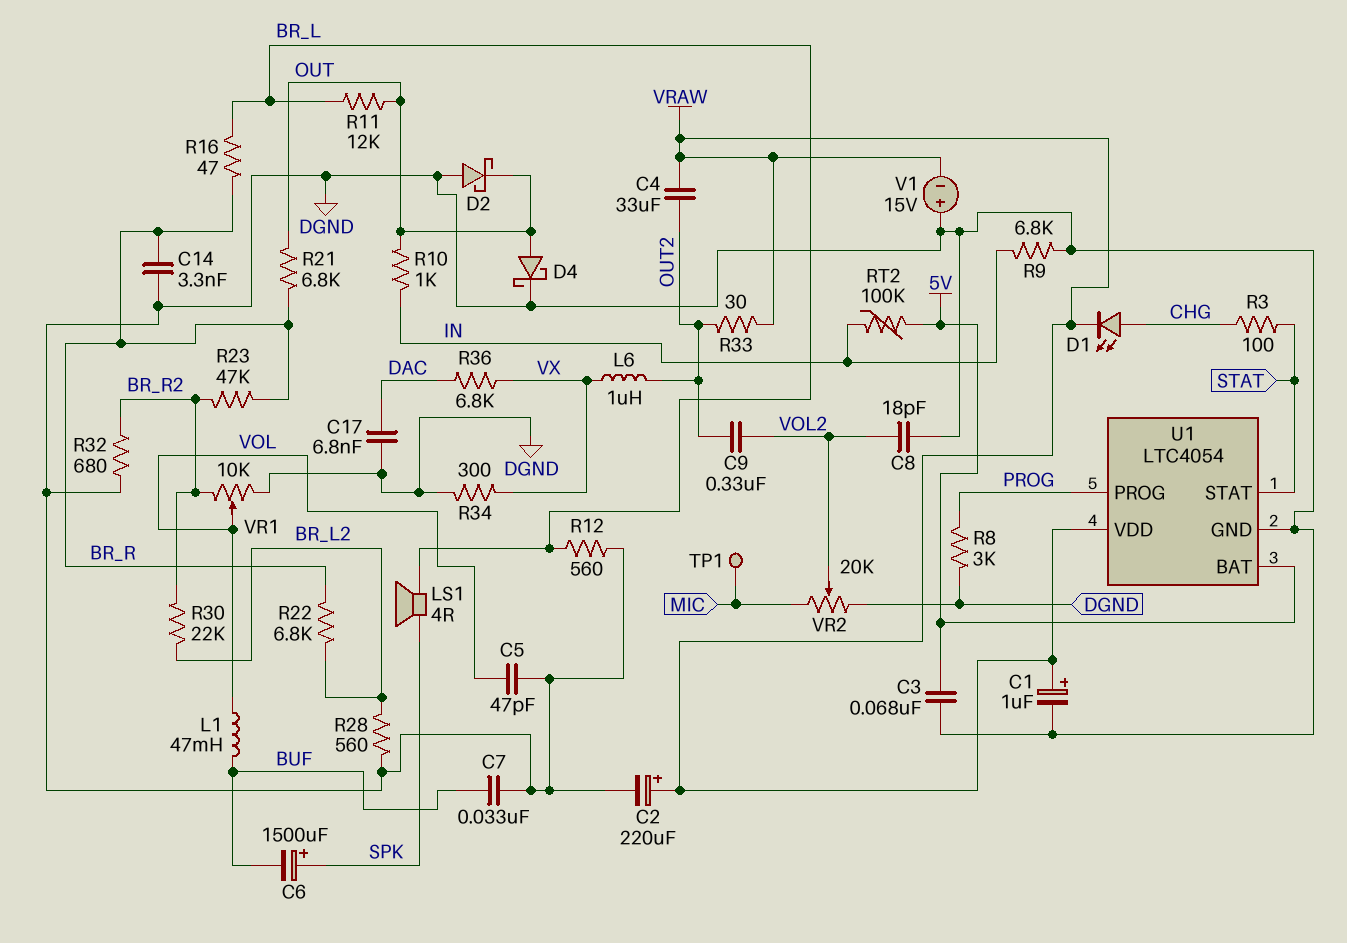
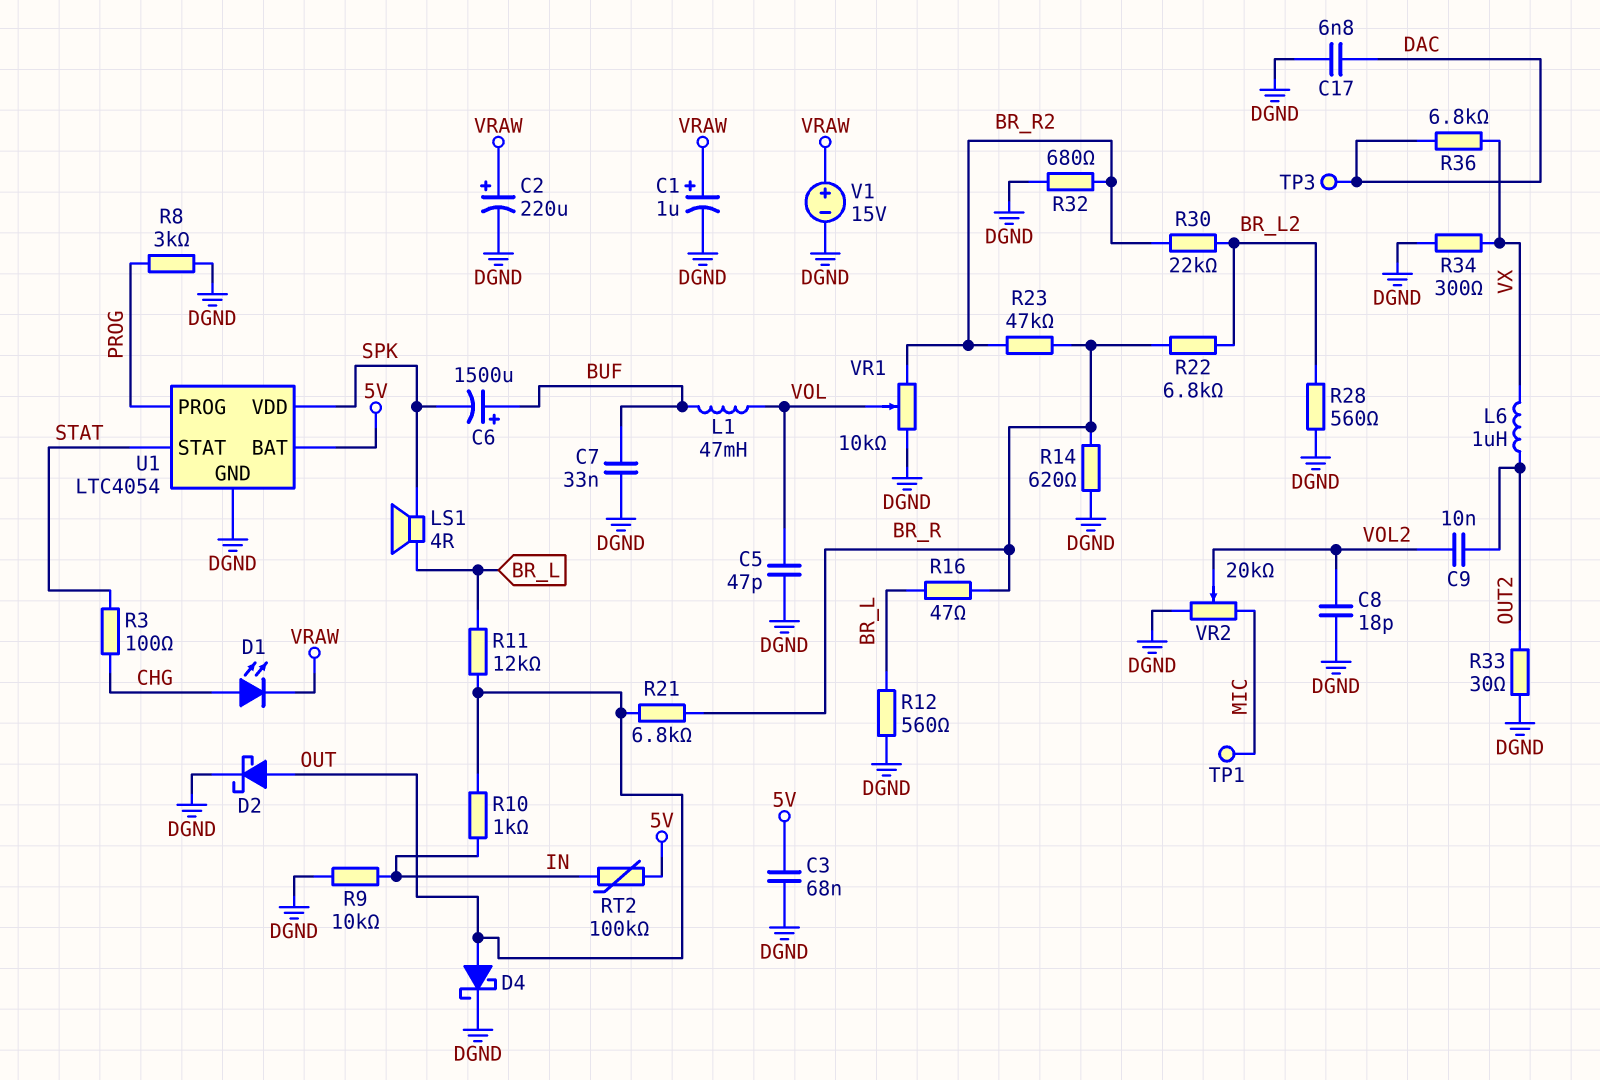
C4: 33uF (OUT2, VRAW) -> none
C6: 1500uF (plus SPK, minus BUF) -> 1500uF (plus BUF, minus SPK)
C9: 330nF (OUT2, VOL2) -> 10nF (OUT2, VOL2)
C14: 3.3nF (BR_R, DGND) -> none
D2: schottky (A DGND, K OUT) -> schottky (A OUT, K DGND)
R9: 6.8k (DGND, IN) -> 10k (DGND, IN)
R14: none -> 620 (BR_R, DGND)
R33: 30 (OUT2, VRAW) -> 30 (DGND, OUT2)
TP3: none -> test point (DAC)
U1 pin VDD: VRAW -> SPK
V1: 15V (plus DGND, minus VRAW) -> 15V (plus VRAW, minus DGND)

